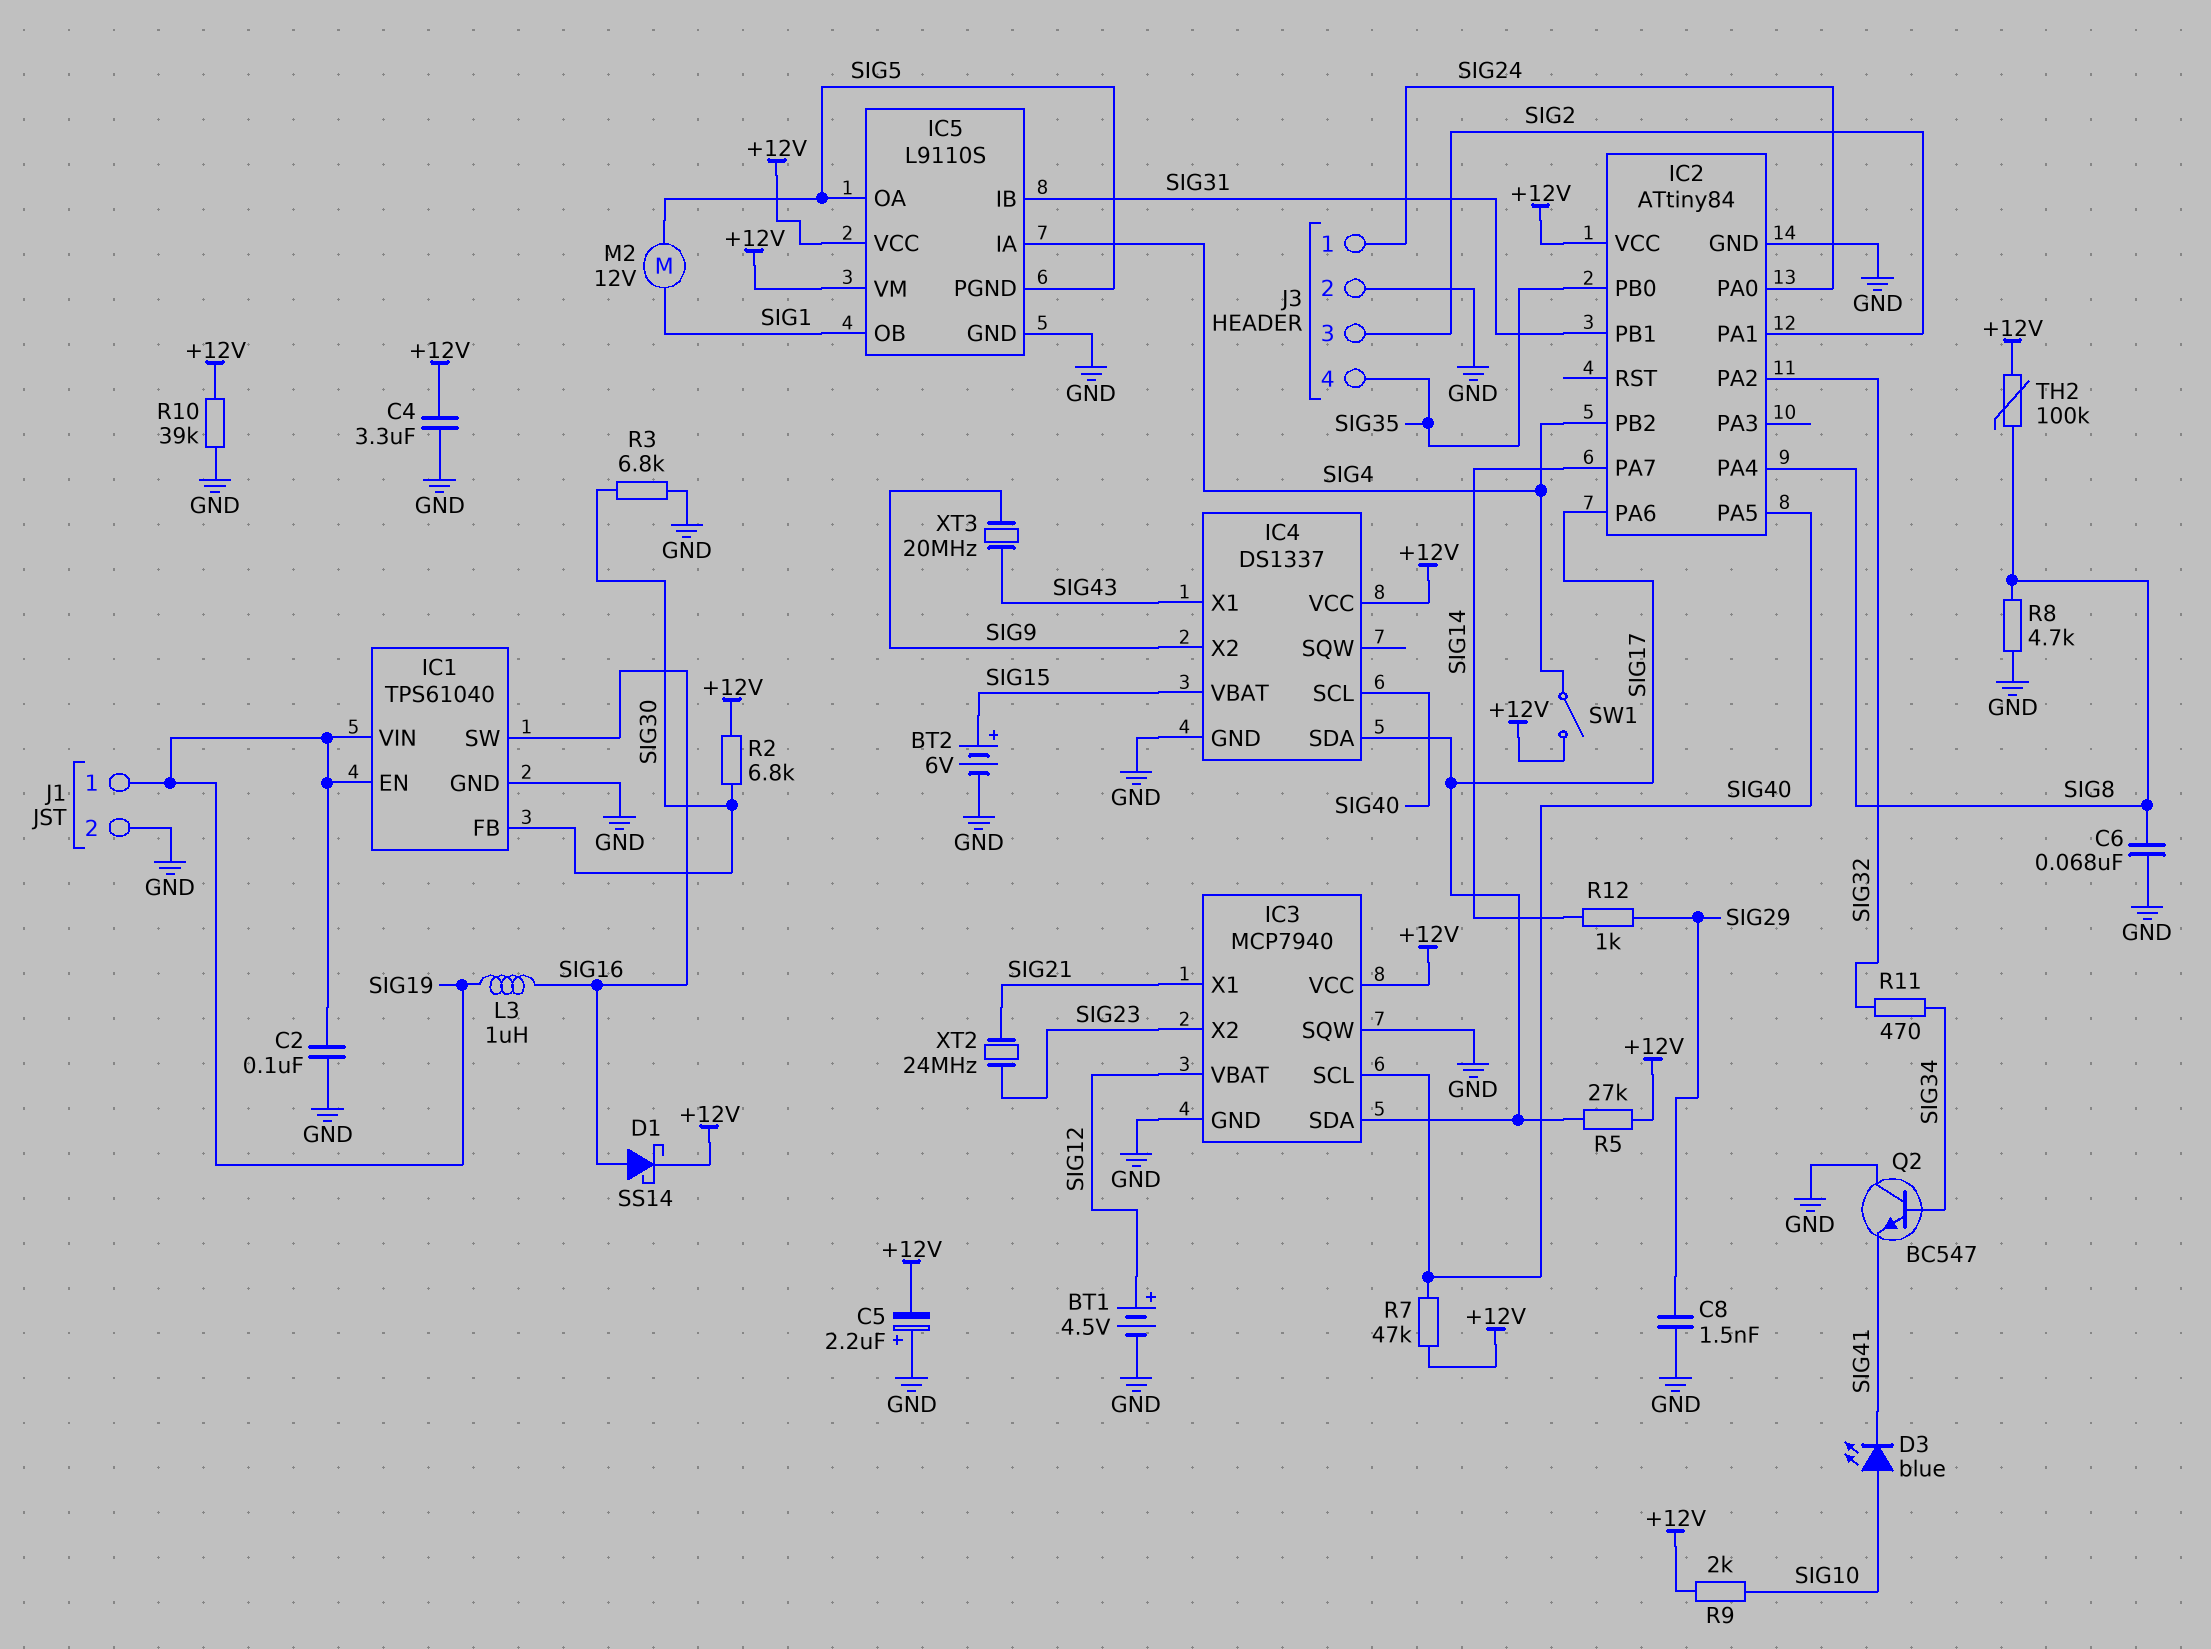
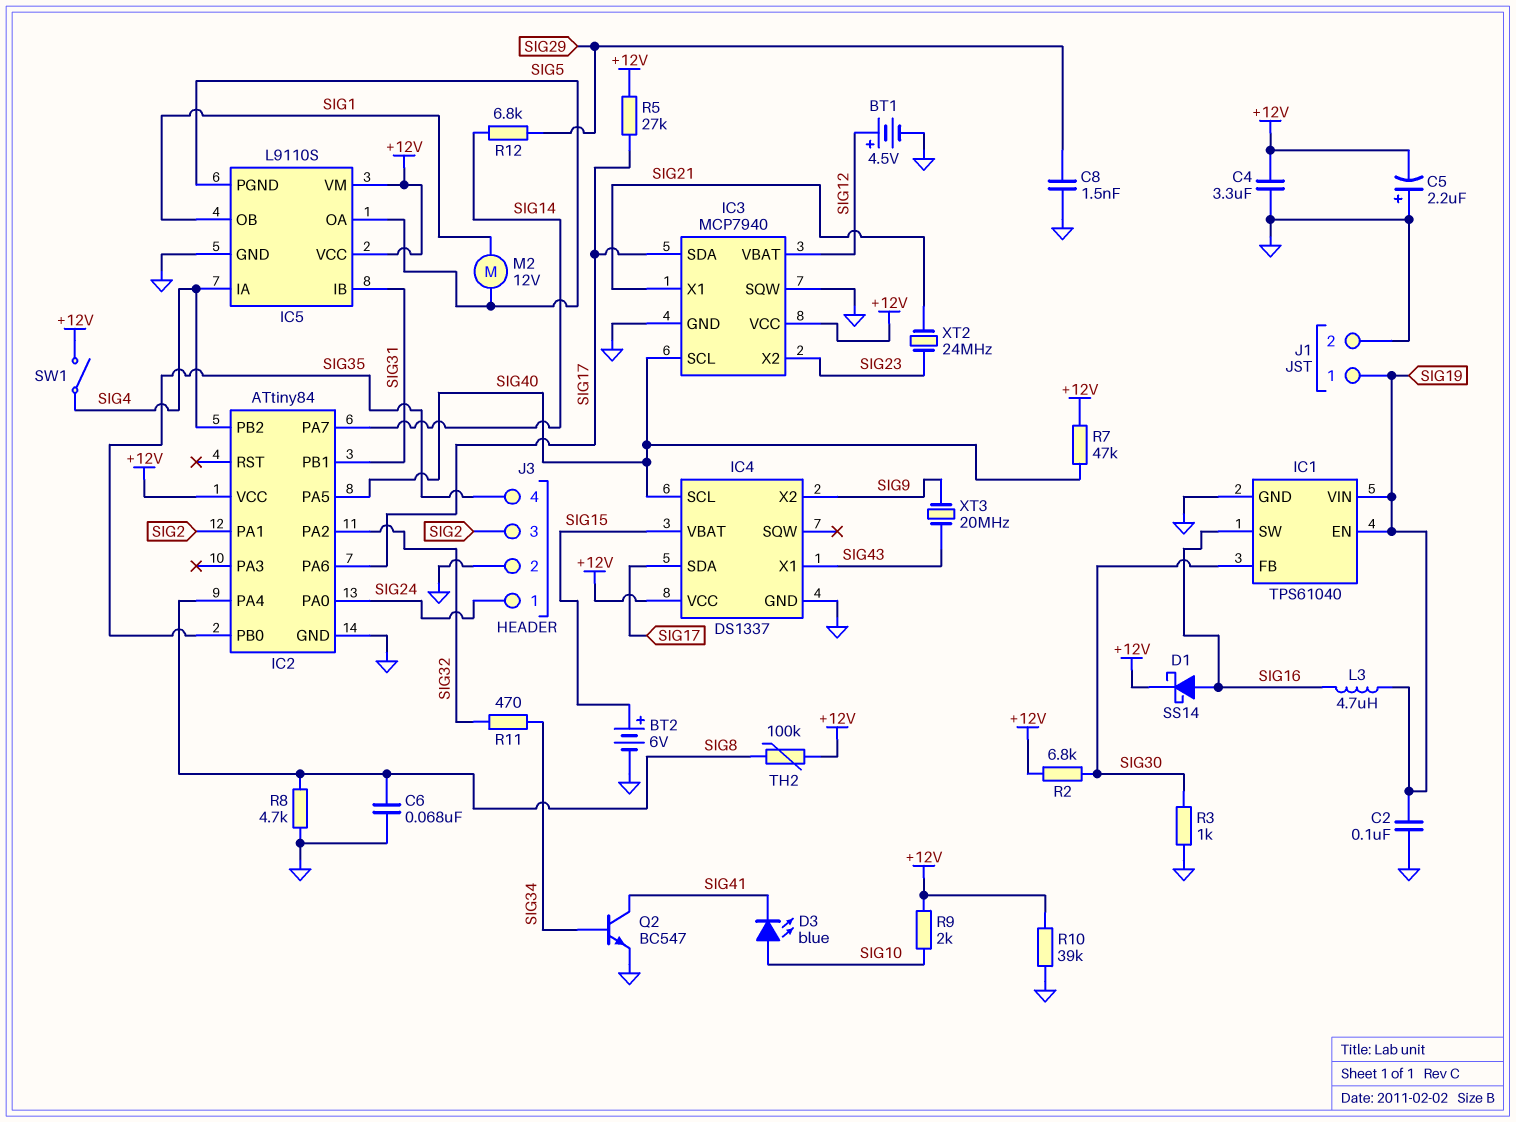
L3: 1uH (SIG16, SIG19) -> 4.7uH (SIG16, SIG19)
Q2: NPN BC547 (B SIG34, C GND, E SIG41) -> NPN BC547 (B SIG34, C SIG41, E GND)
R3: 6.8k (GND, SIG30) -> 1k (GND, SIG30)
R12: 1k (SIG14, SIG29) -> 6.8k (SIG14, SIG29)

